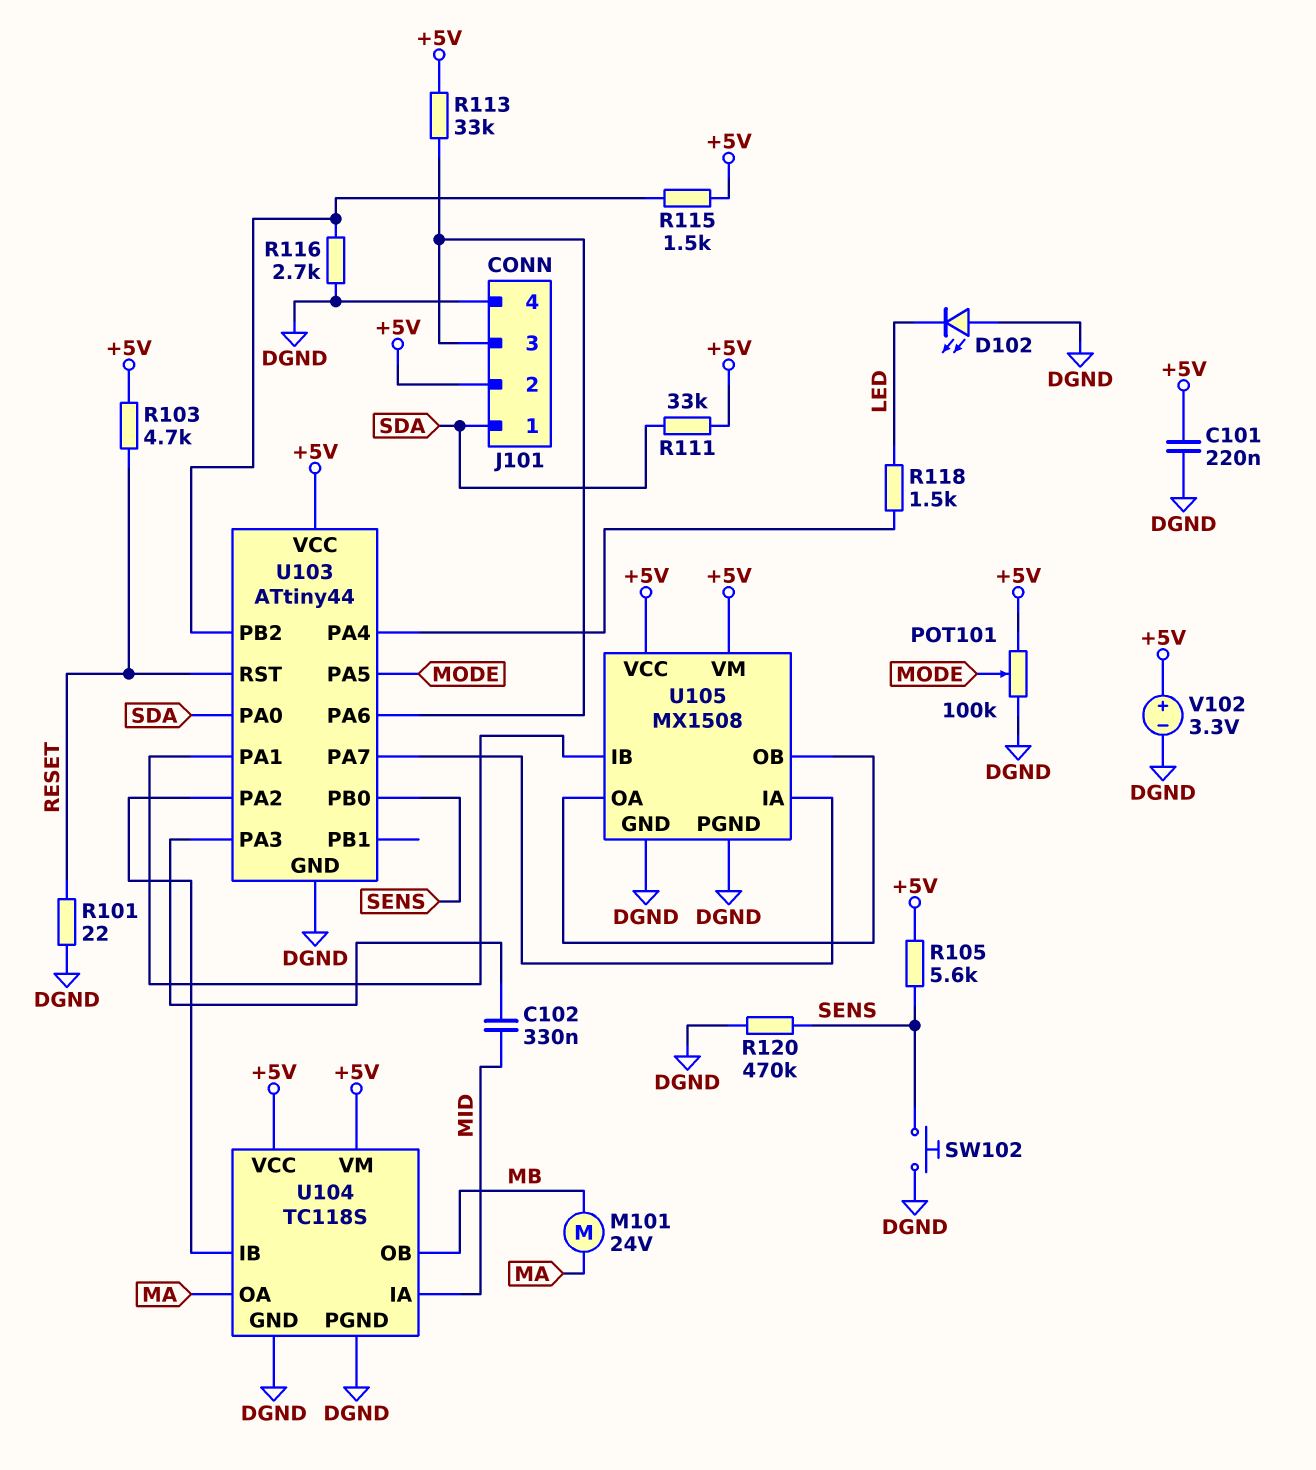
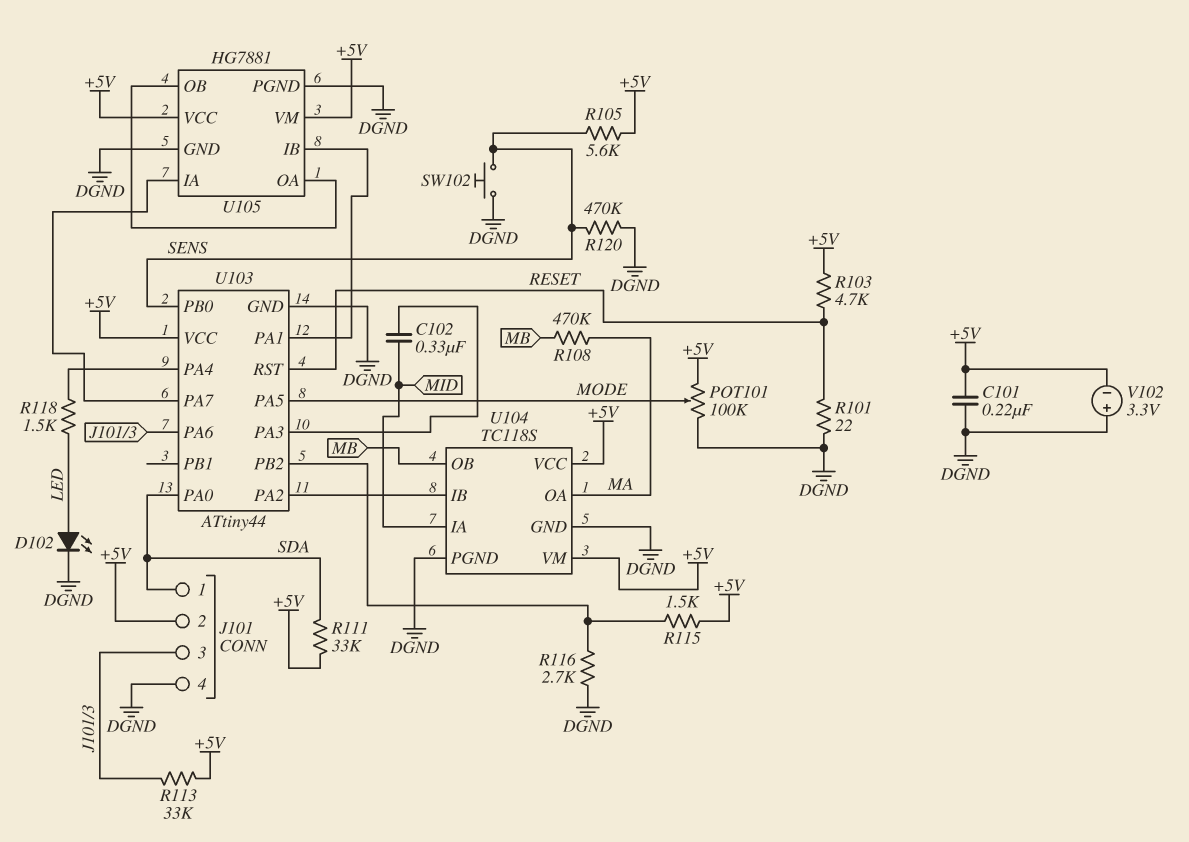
D102: LED (A DGND, K LED) -> LED (A LED, K DGND)
M101: motor 24V (MA, MB) -> none
R108: none -> 470k (MA, MB)
U105: MX1508 -> HG7881
V102: 3.3V (plus +5V, minus DGND) -> 3.3V (plus DGND, minus +5V)

